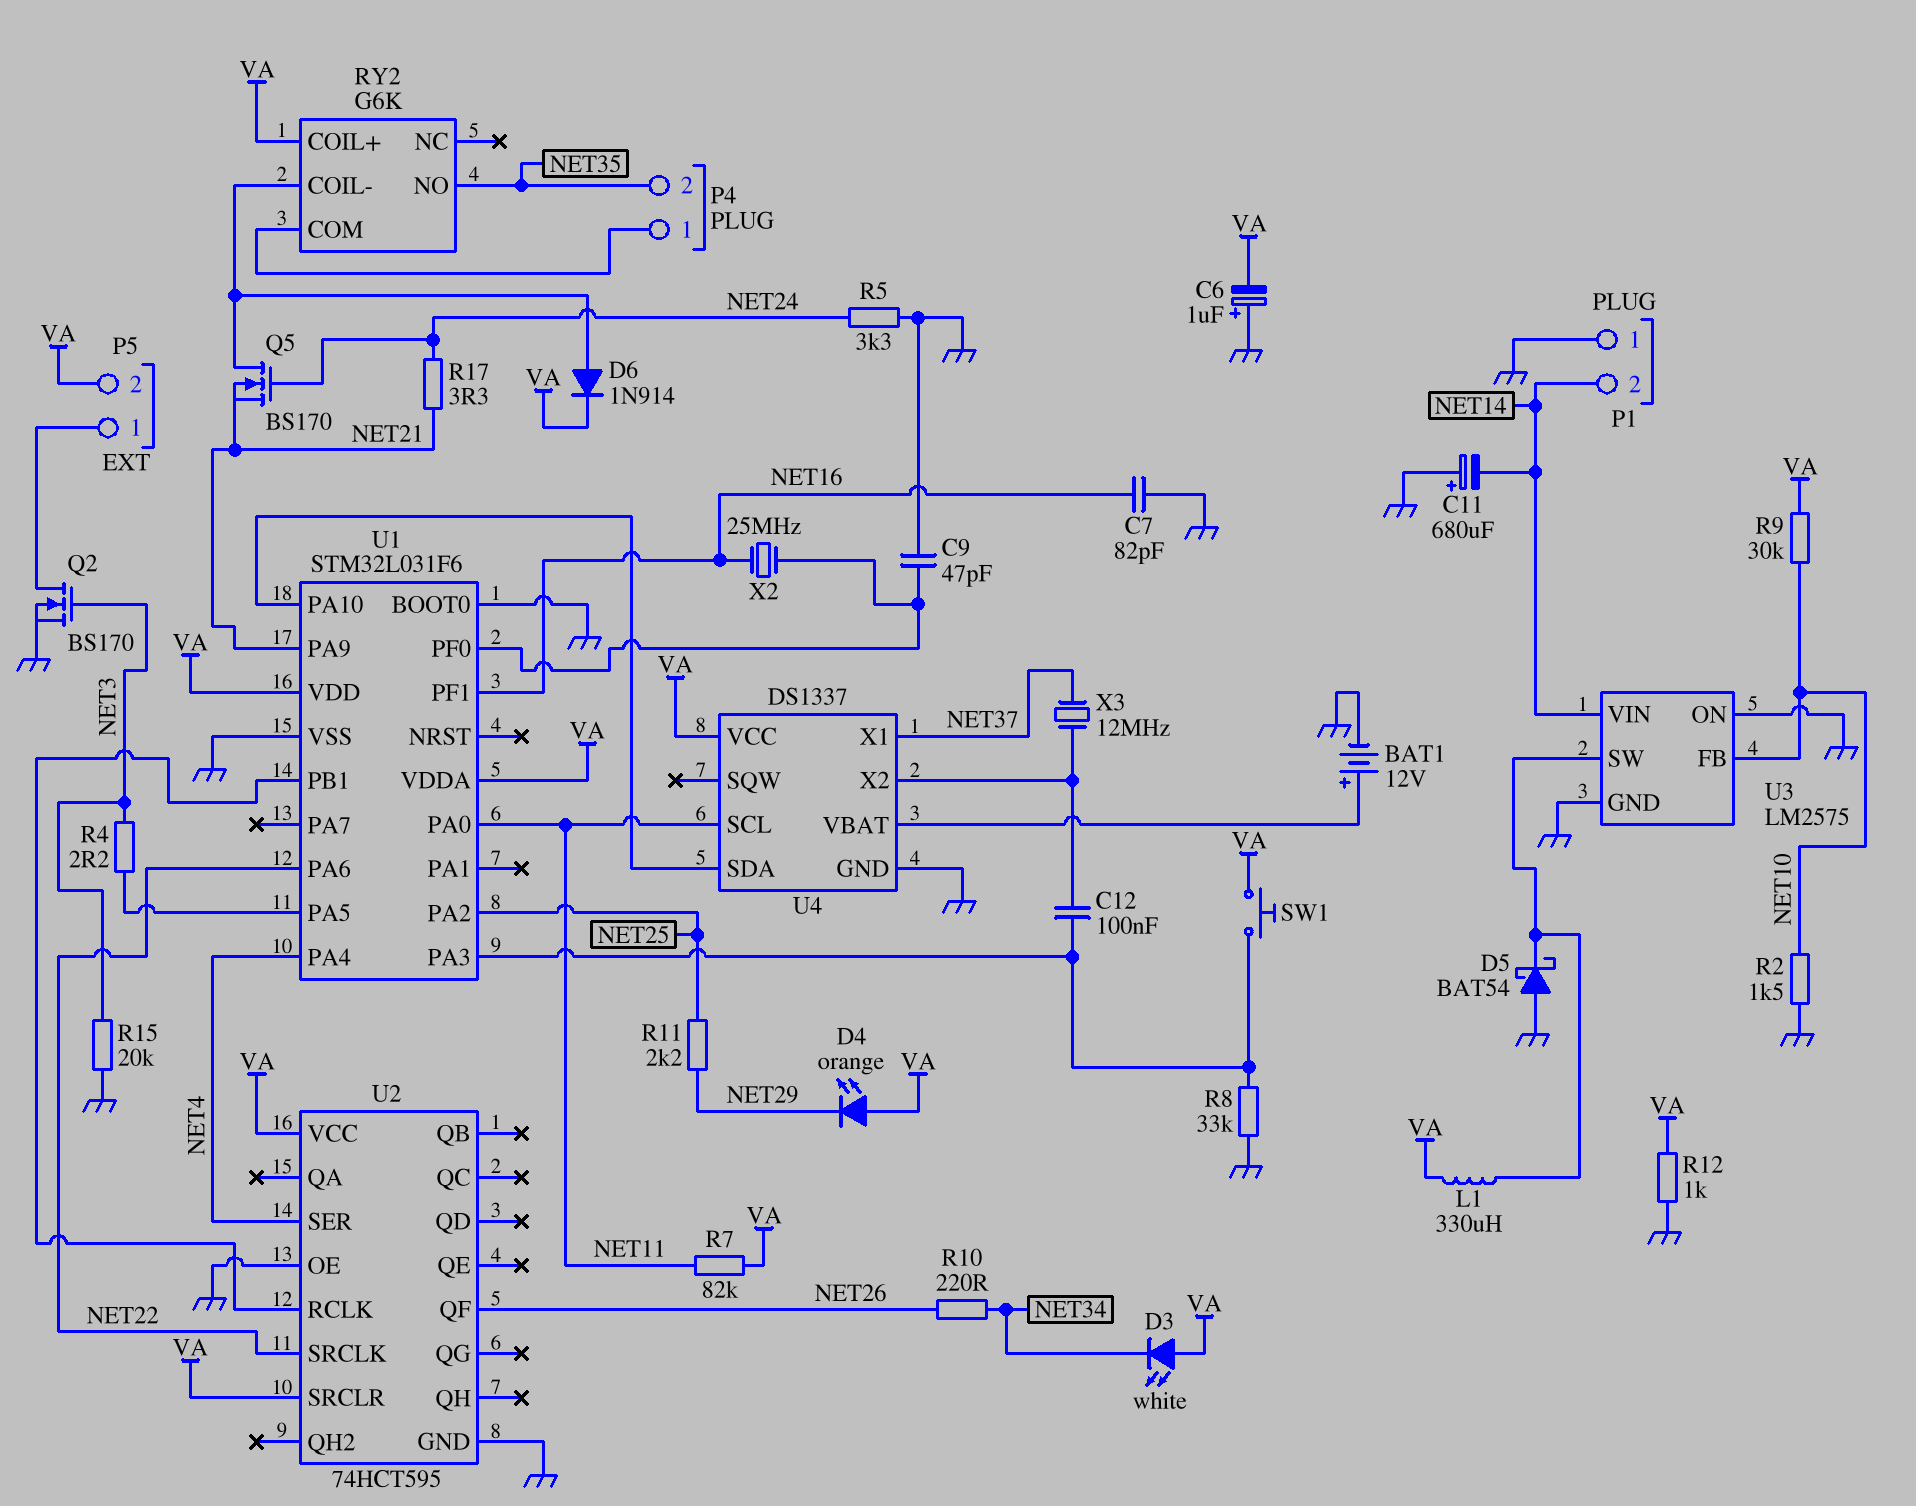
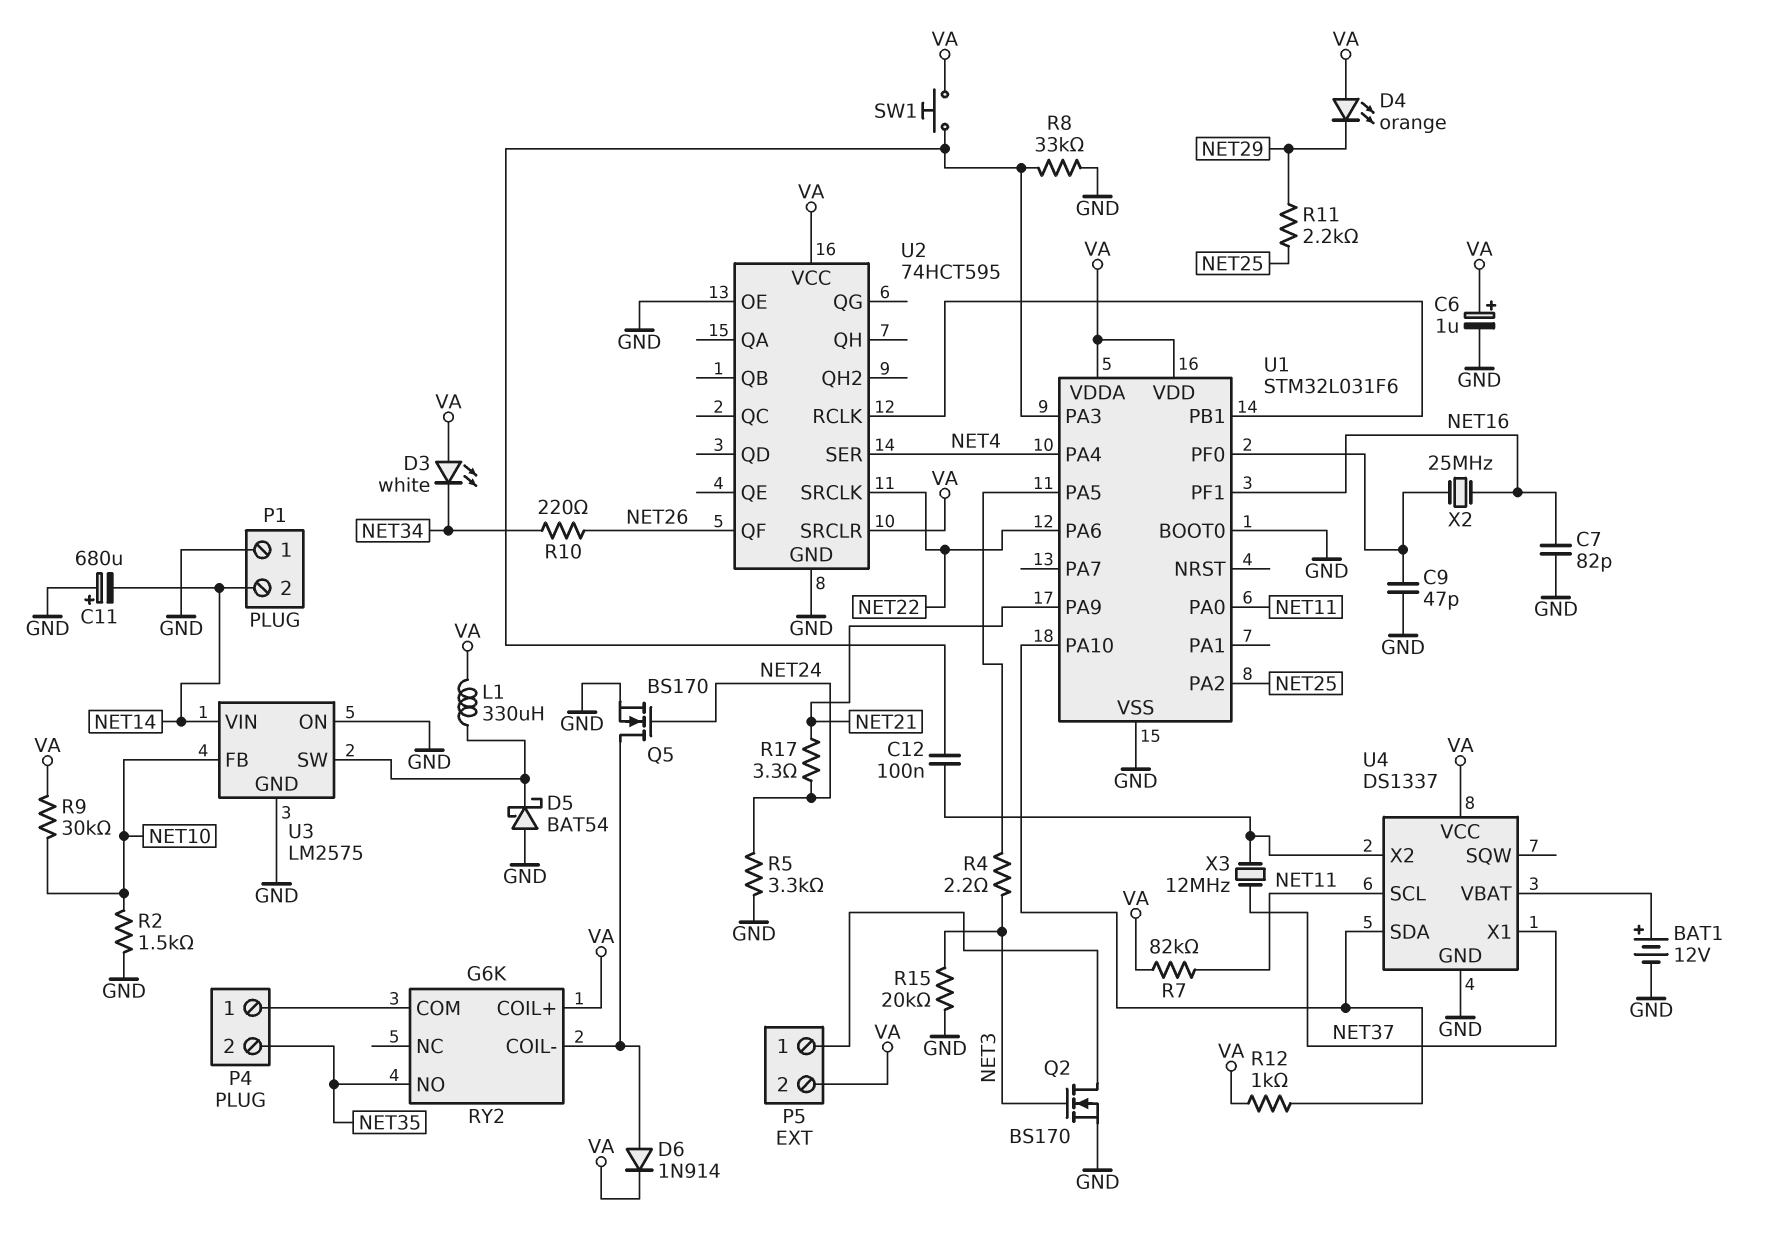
C6: 1uF (plus GND, minus VA) -> 1uF (plus VA, minus GND)
Q5: NMOS BS170 (G NET24, D RY2/COIL-, S NET21) -> NMOS BS170 (G NET24, D RY2/COIL-, S GND)
R12: 1k (GND, VA) -> 1k (U1/PA10, VA)

